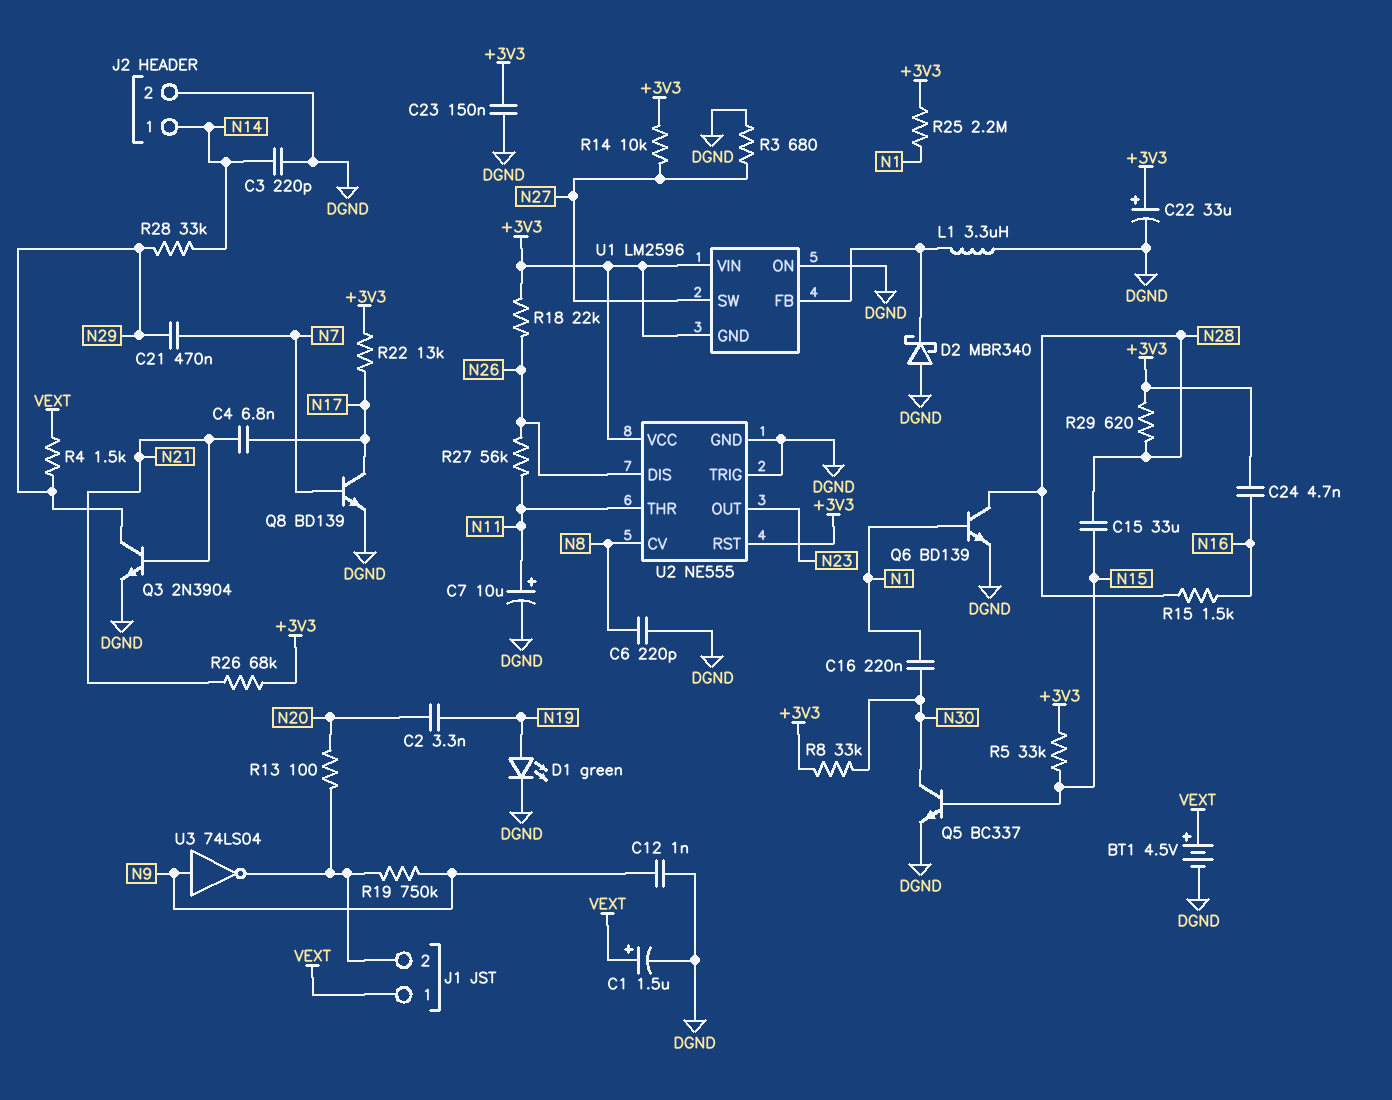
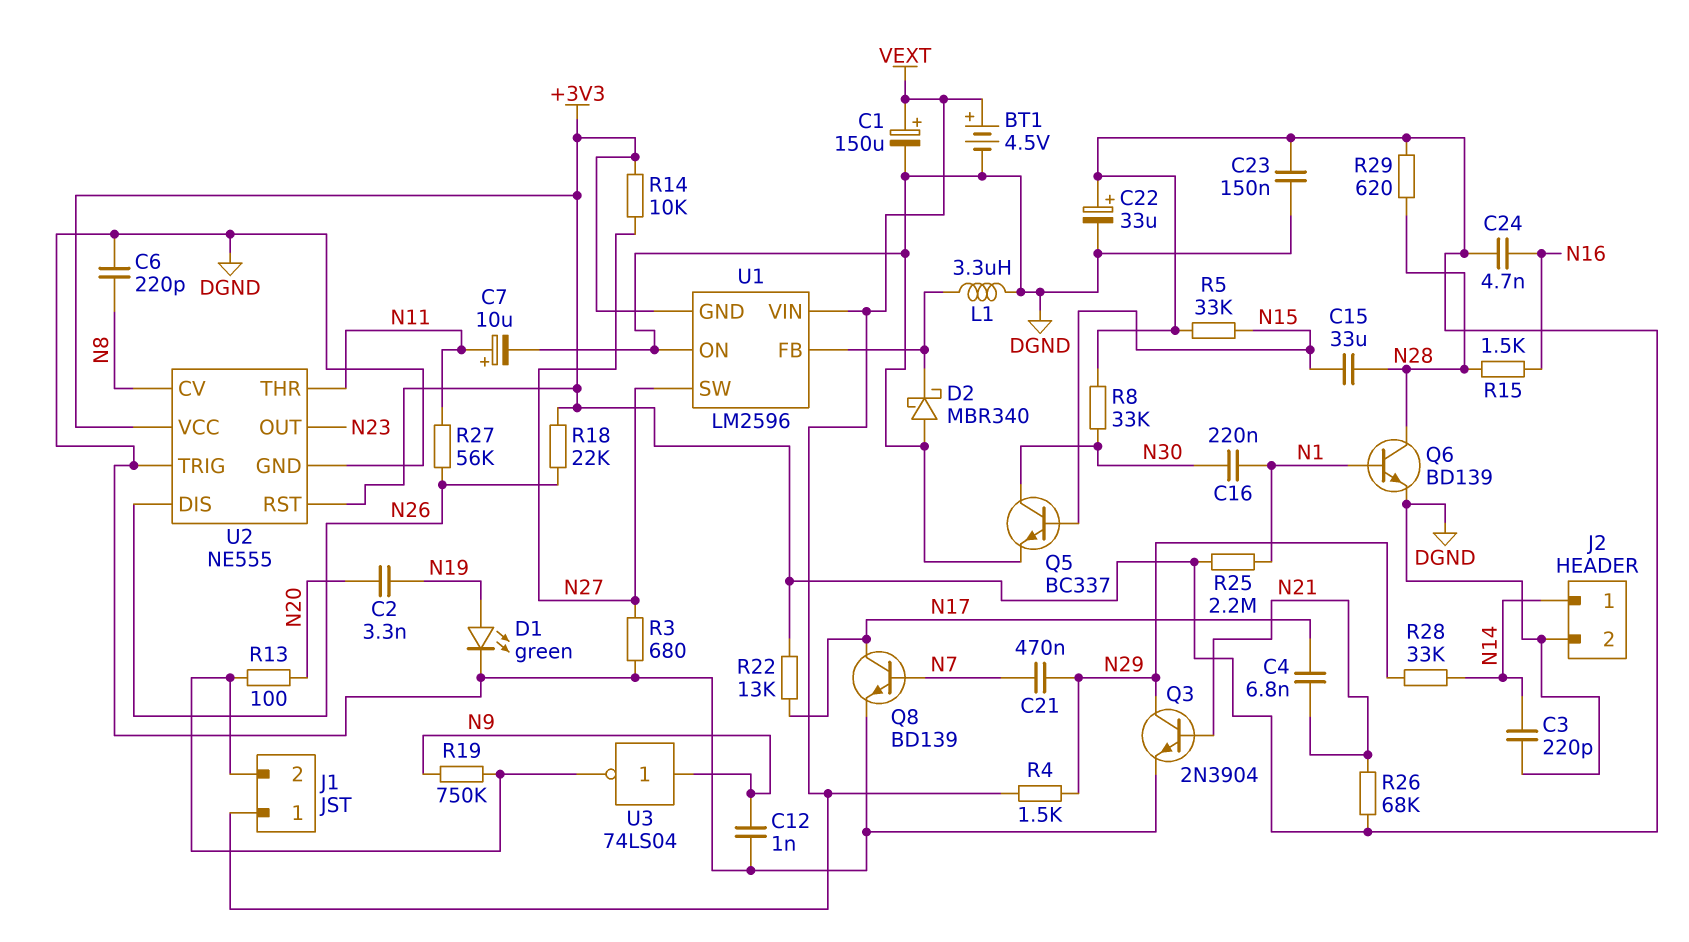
C1: 1.5uF (plus VEXT, minus DGND) -> 150uF (plus VEXT, minus DGND)
U1 pin VIN: +3V3 -> VEXT

